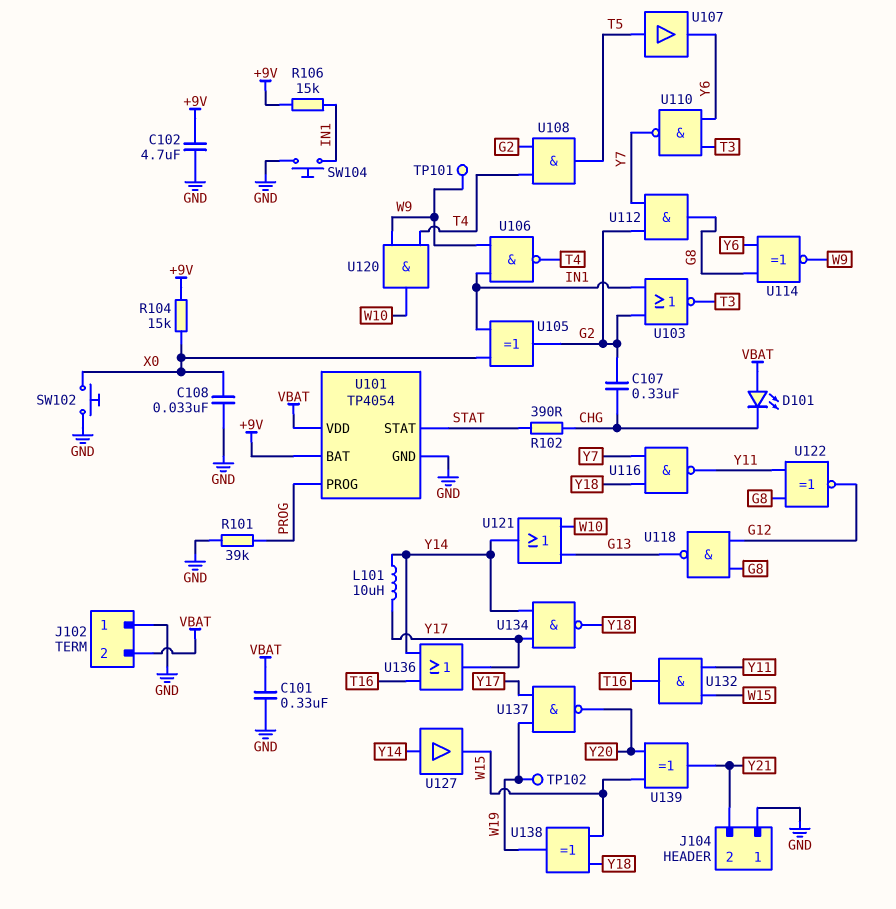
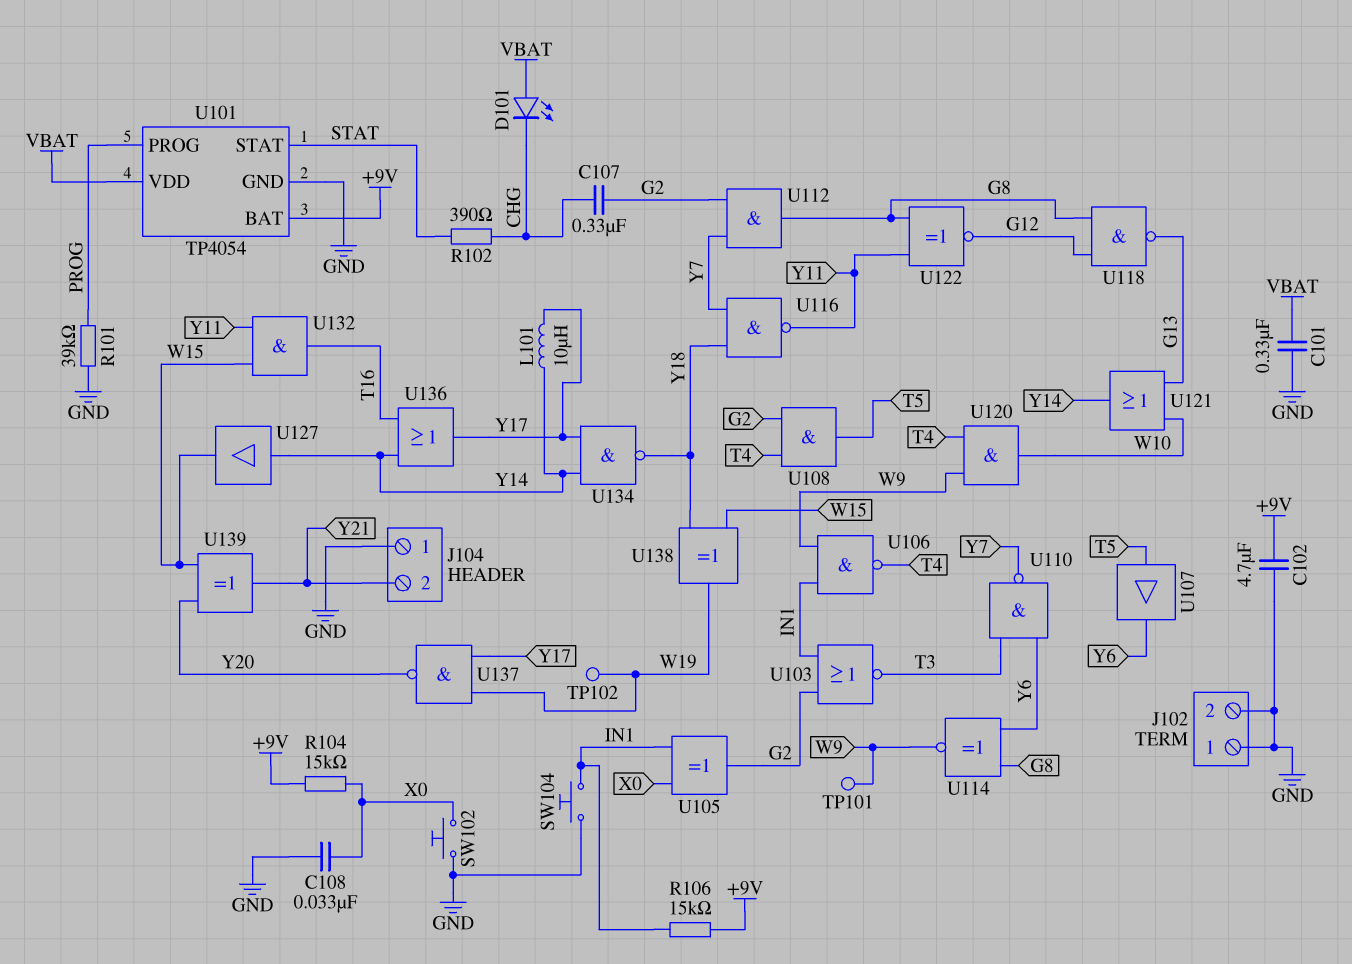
J102 pin 2: VBAT -> GND

